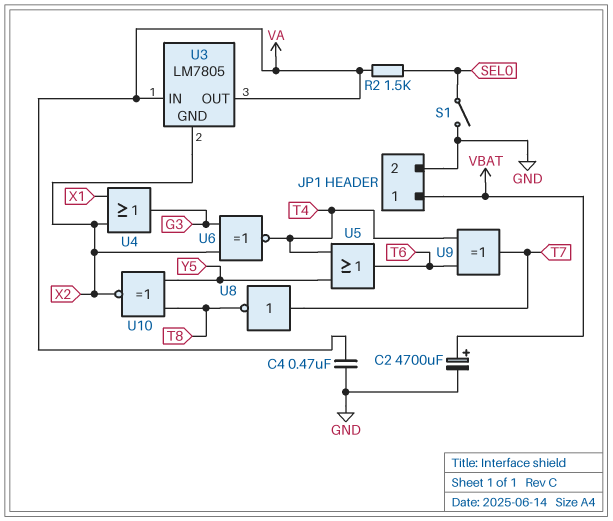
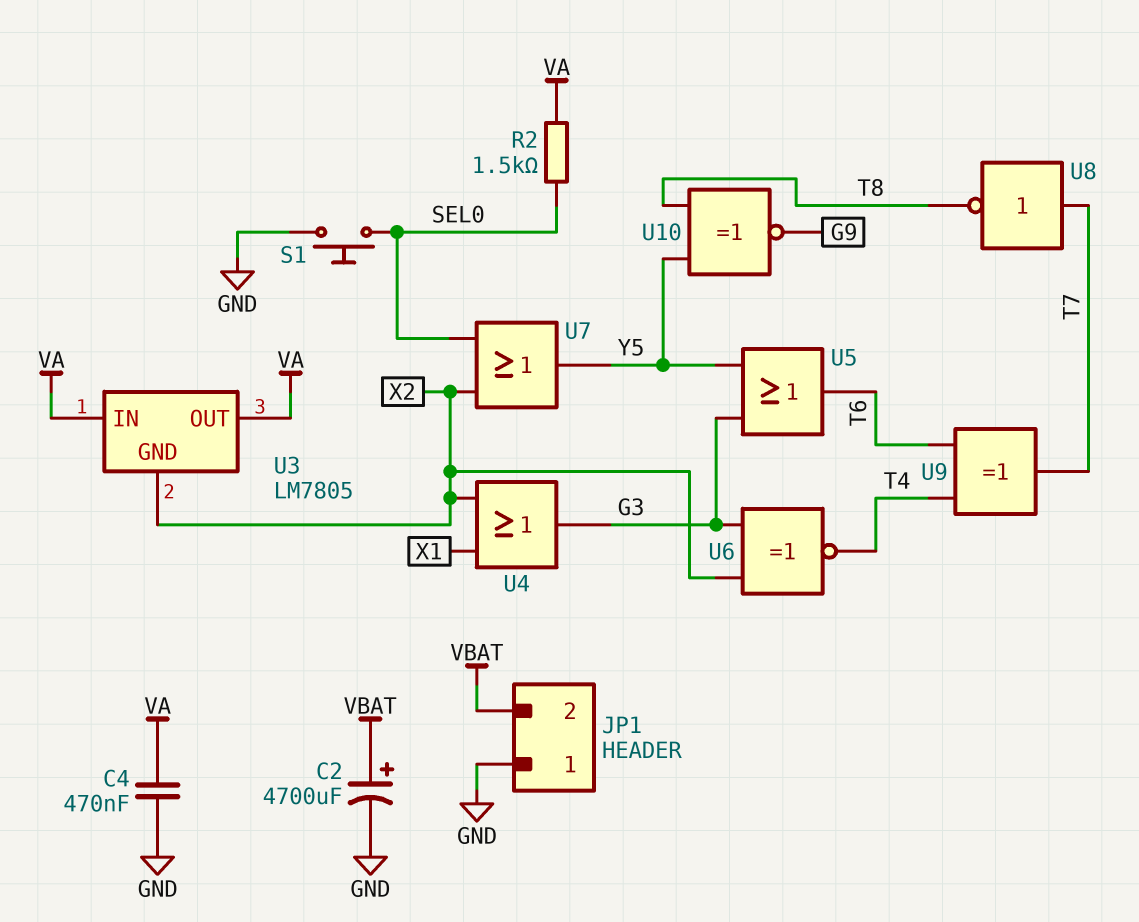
JP1 pin 1: VBAT -> GND
JP1 pin 2: GND -> VBAT
S1: switch (GND, SEL0) -> button (GND, SEL0)
U5: OR (in T4, in Y5, out T6) -> OR (in G3, in Y5, out T6)
U7: none -> OR (in SEL0, in X2, out Y5)
U10: XNOR (in T8, in Y5, out X2) -> XNOR (in T8, in Y5, out G9)

